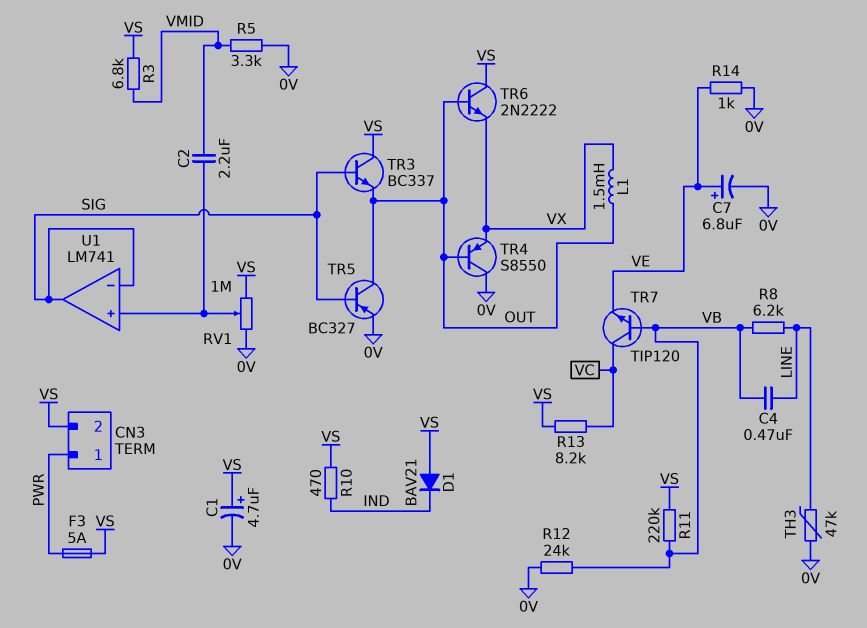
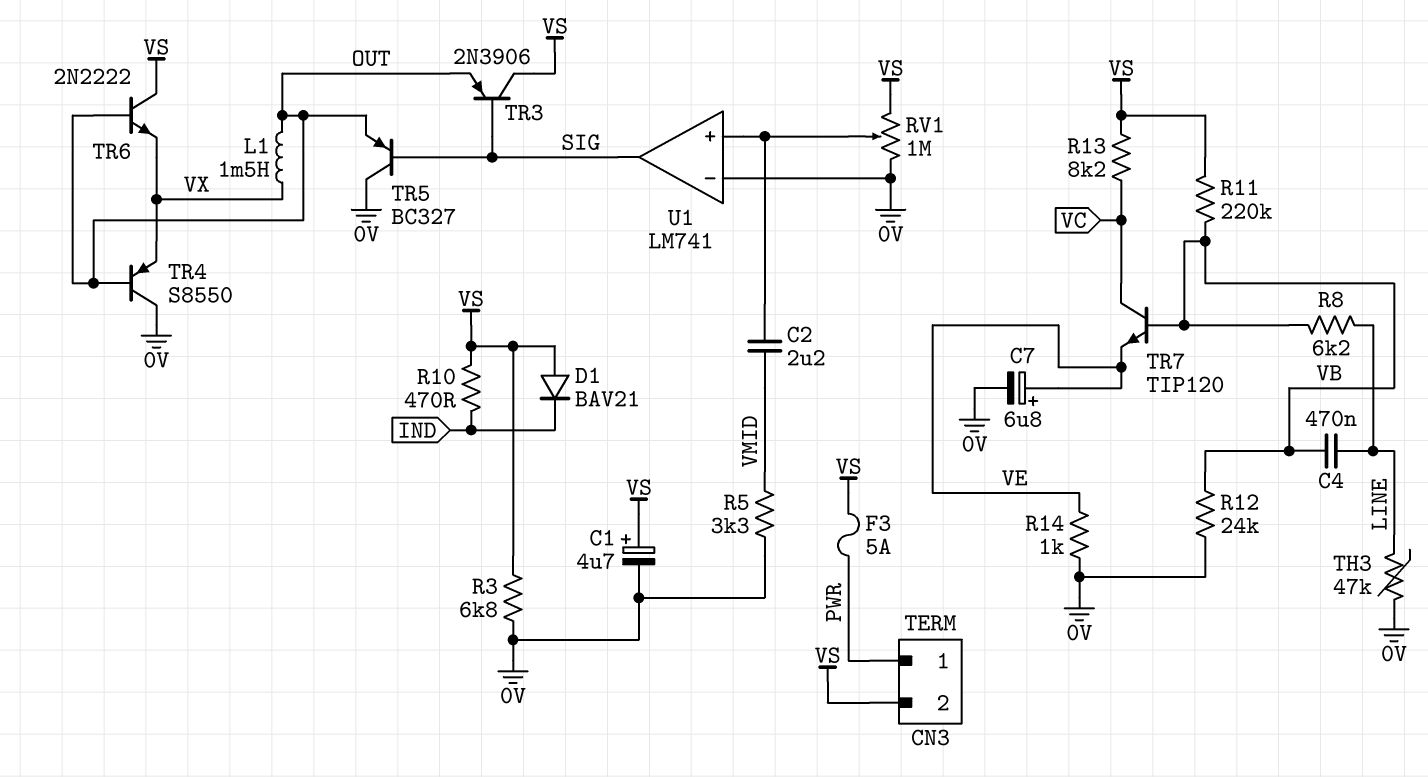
R3: 6.8k (VMID, VS) -> 6.8k (0V, VS)
TR3: NPN BC337 (B SIG, C VS, E OUT) -> PNP 2N3906 (B SIG, C VS, E OUT)
TR5: PNP BC327 (B SIG, C OUT, E 0V) -> PNP BC327 (B SIG, C 0V, E OUT)
U1 pin in-: SIG -> 0V

